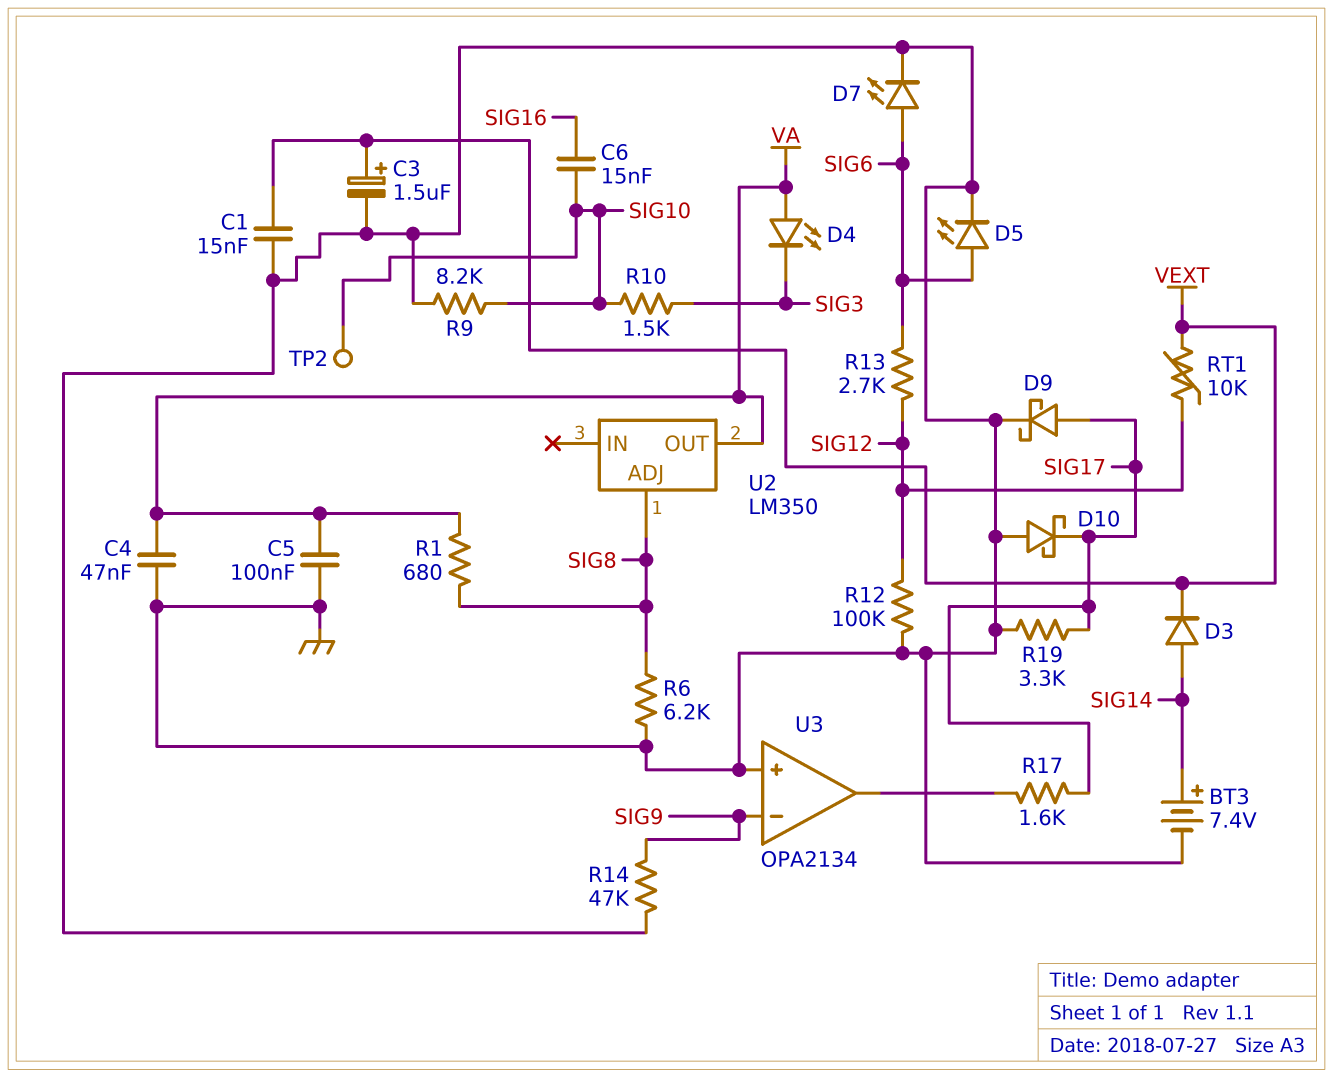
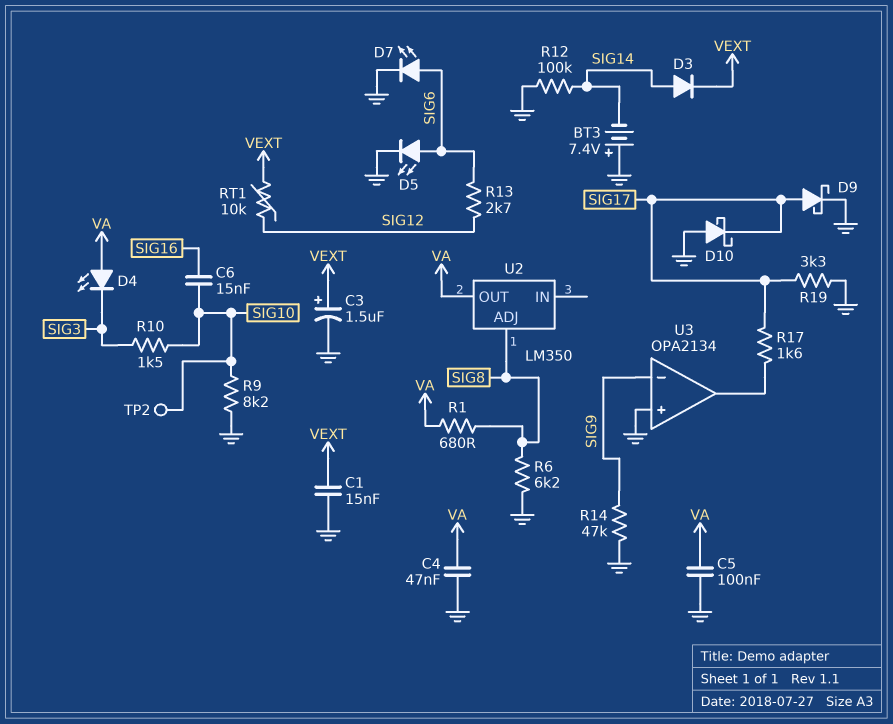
BT3: 7.4V (plus SIG14, minus GND) -> 7.4V (plus GND, minus SIG14)
R12: 100k (GND, SIG12) -> 100k (GND, SIG14)

